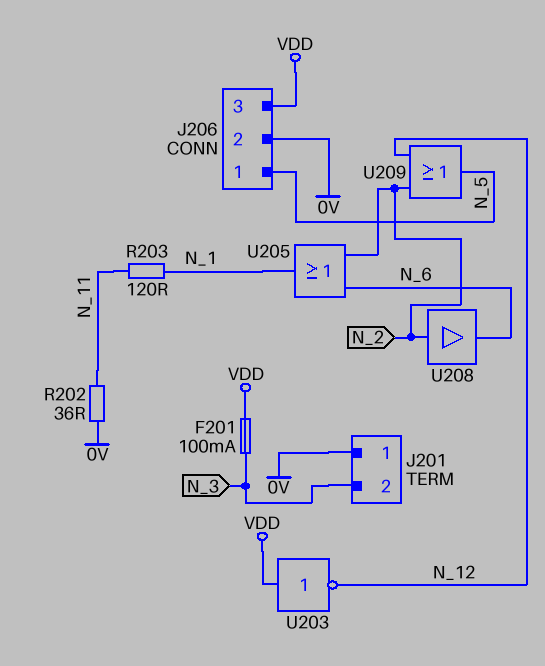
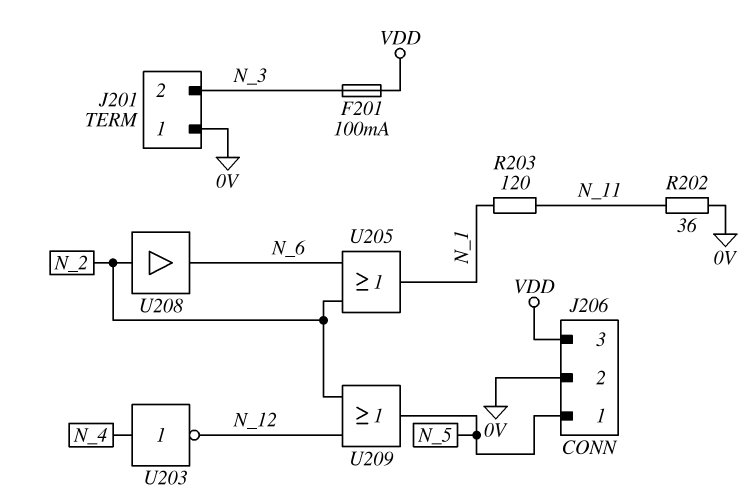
U203: NOT (in VDD, out N_12) -> NOT (in N_4, out N_12)

